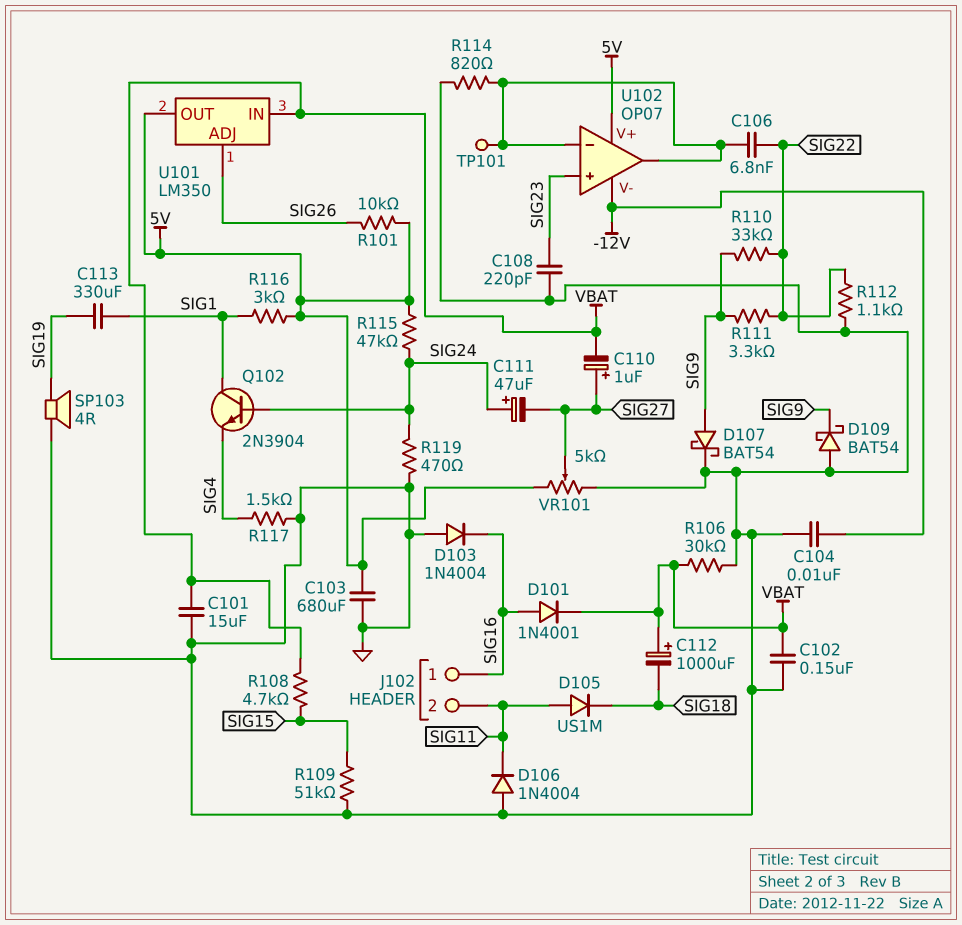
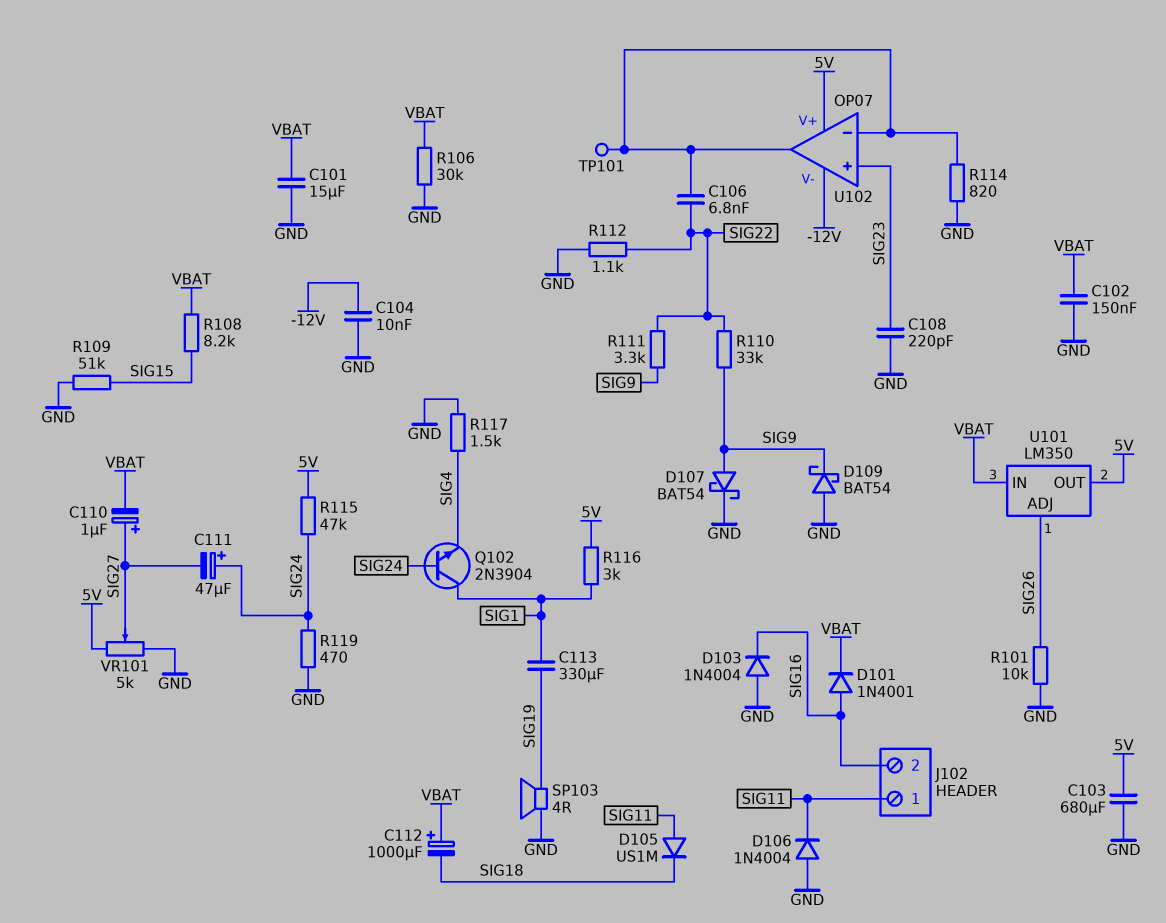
J102 pin 1: SIG16 -> SIG11
J102 pin 2: SIG11 -> SIG16
R101: 10k (5V, SIG26) -> 10k (GND, SIG26)
R108: 4.7k (SIG15, VBAT) -> 8.2k (SIG15, VBAT)

